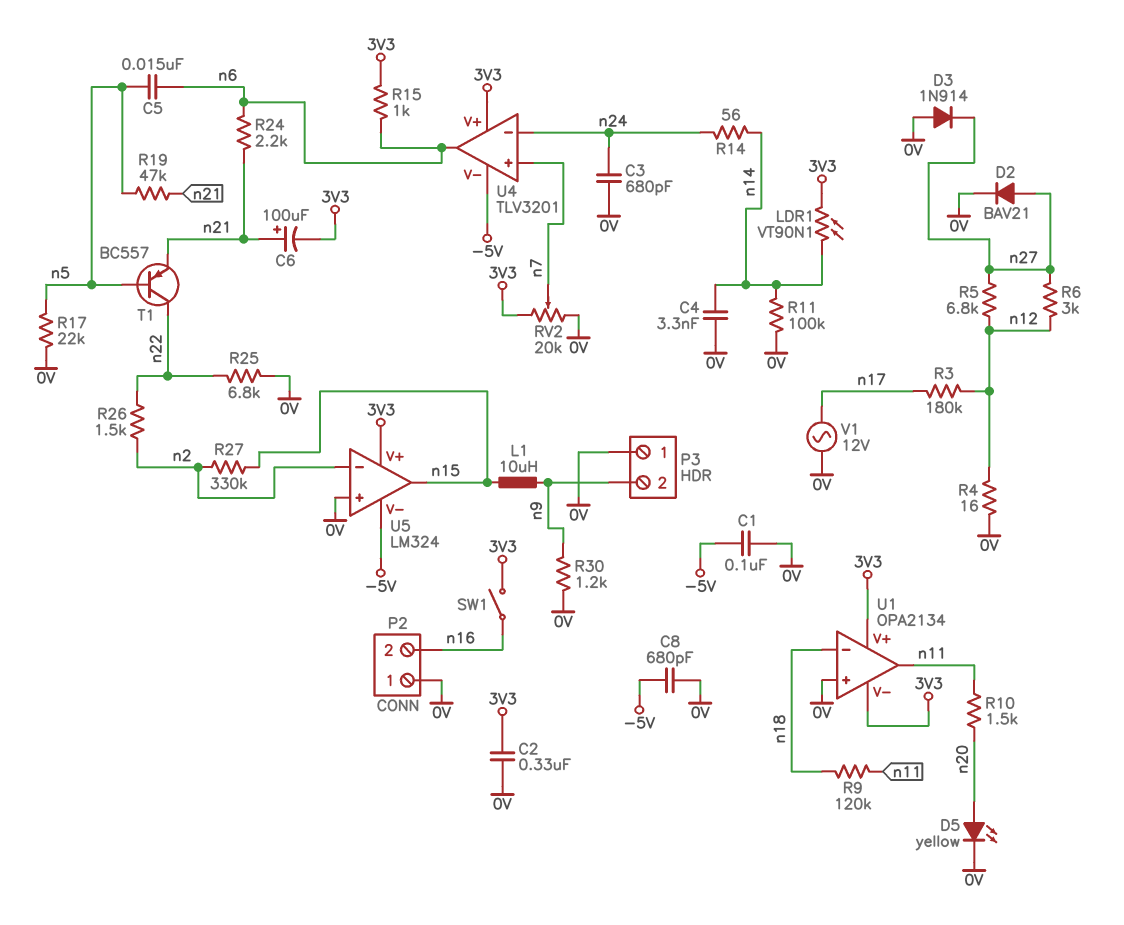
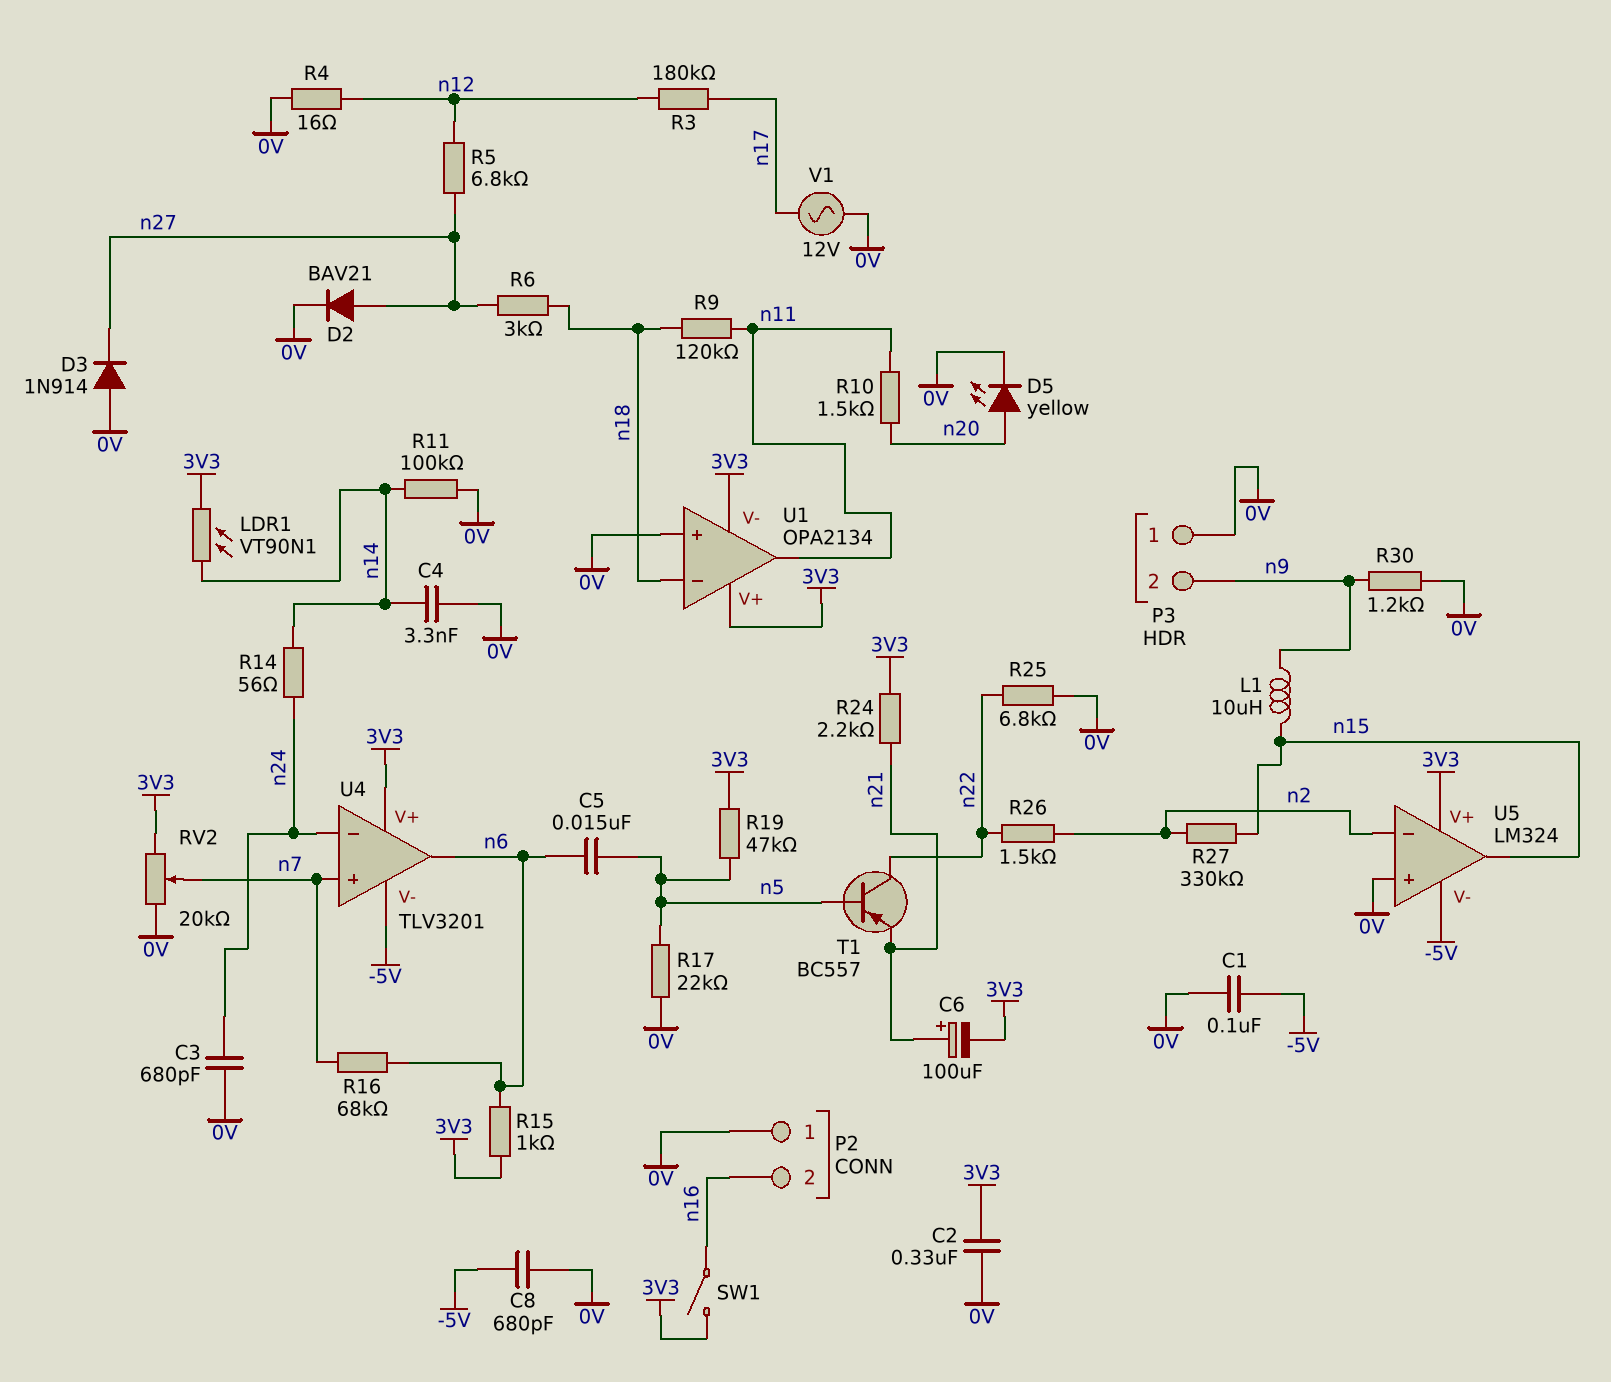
R6: 3k (n12, n27) -> 3k (n18, n27)
R16: none -> 68k (n6, n7)
R19: 47k (n5, n21) -> 47k (3V3, n5)
R24: 2.2k (n6, n21) -> 2.2k (3V3, n21)

